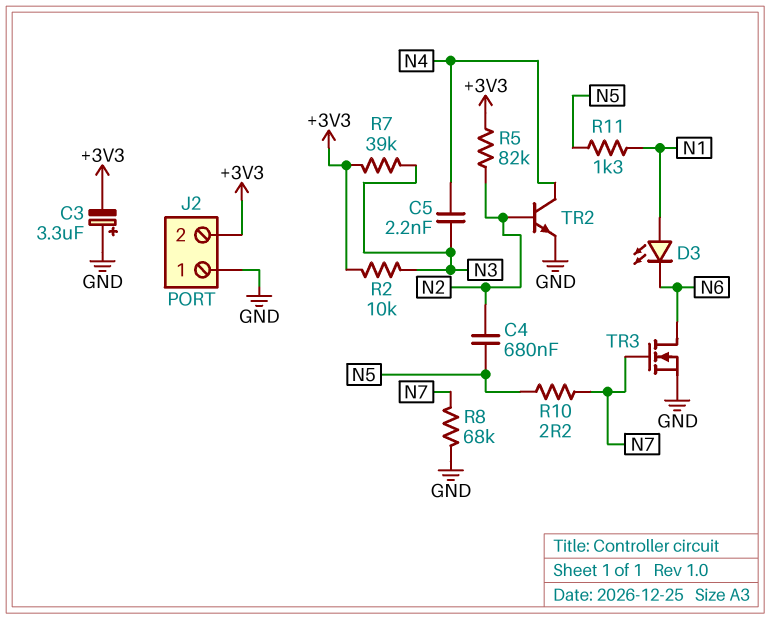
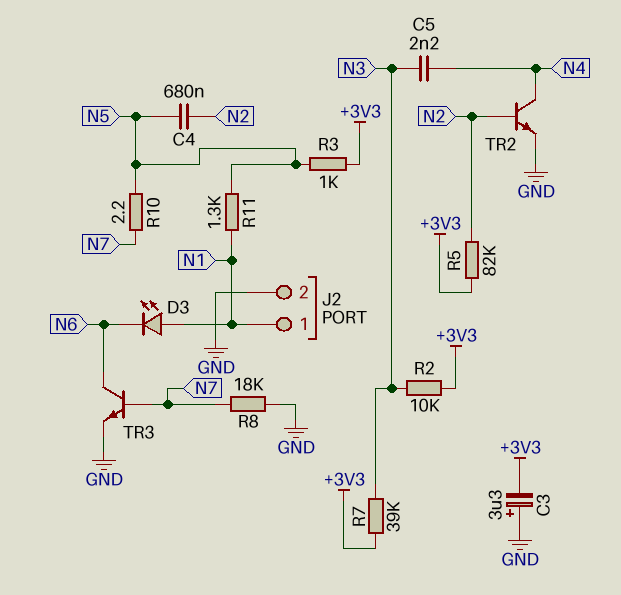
J2 pin 1: GND -> N1
J2 pin 2: +3V3 -> GND
R3: none -> 1k (+3V3, N5)
R8: 68k (GND, N7) -> 18k (GND, N7)
TR3: NMOS (G N7, D N6, S GND) -> NPN (B N7, C N6, E GND)

